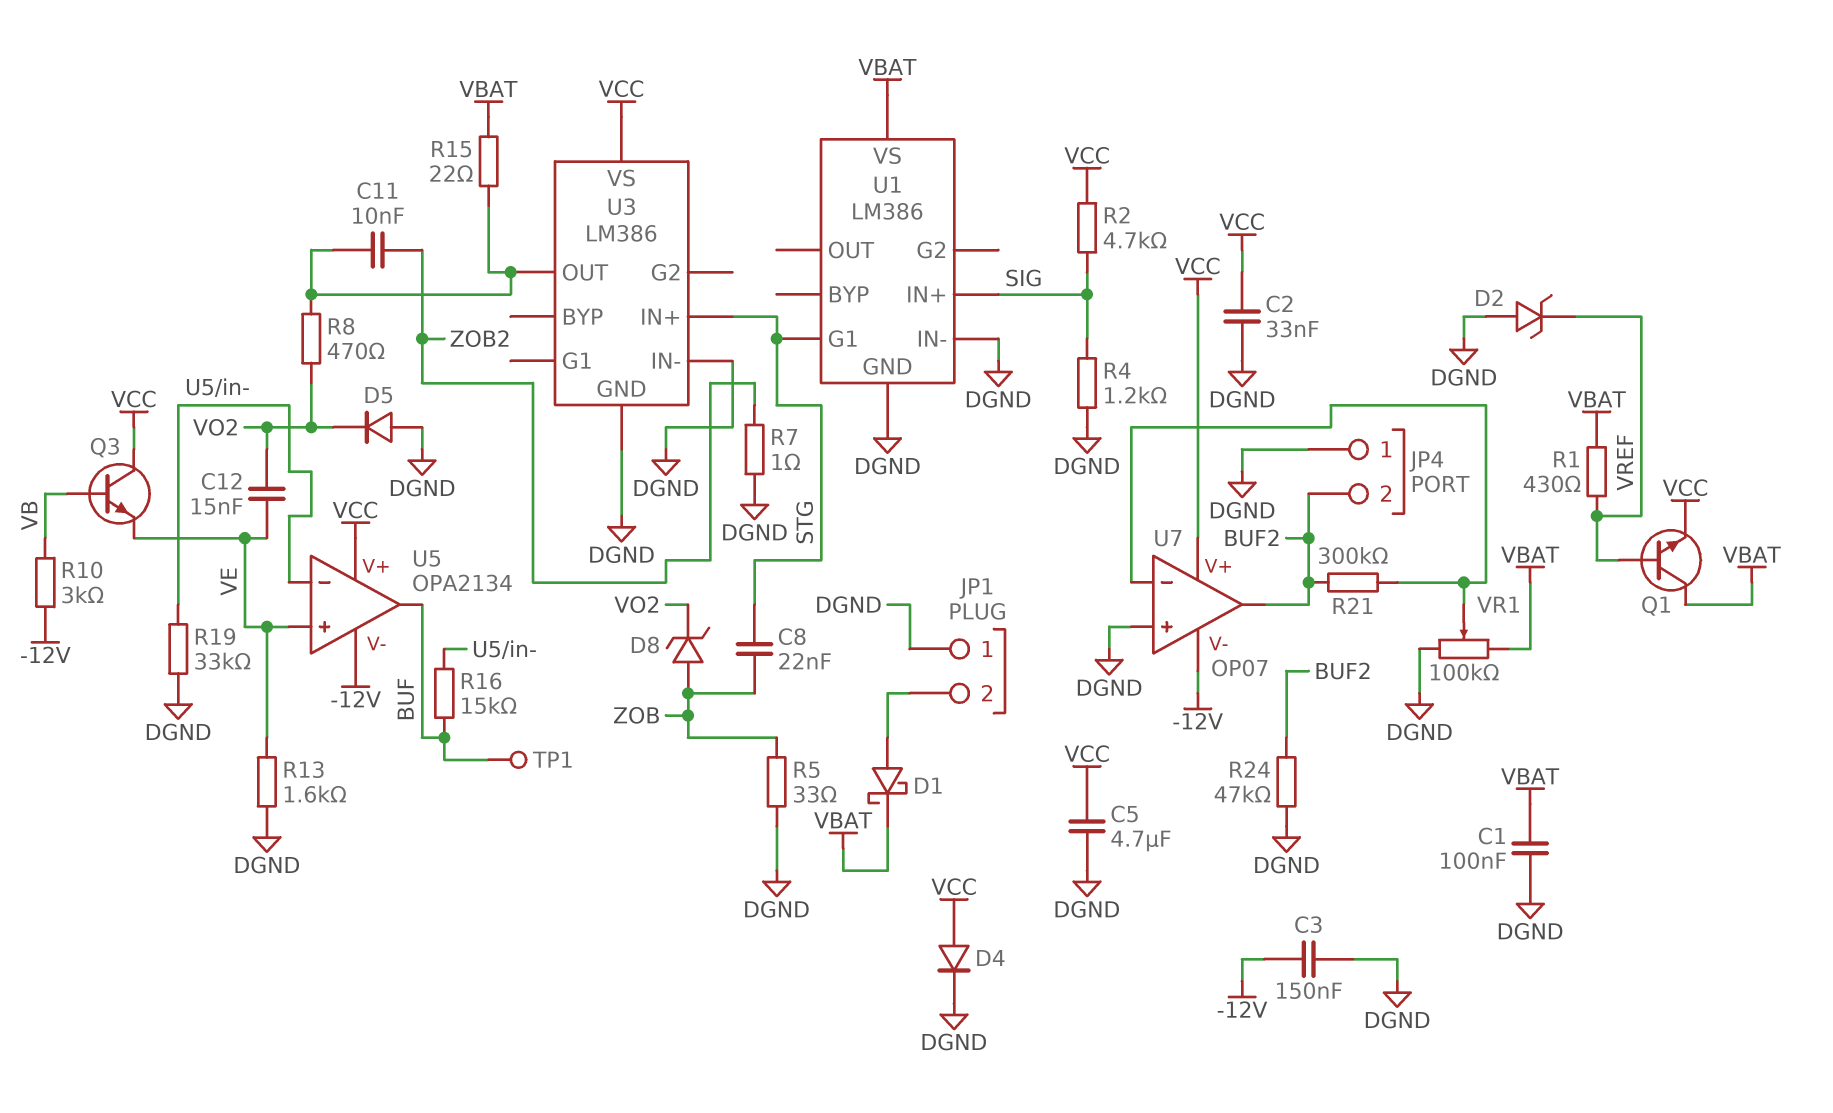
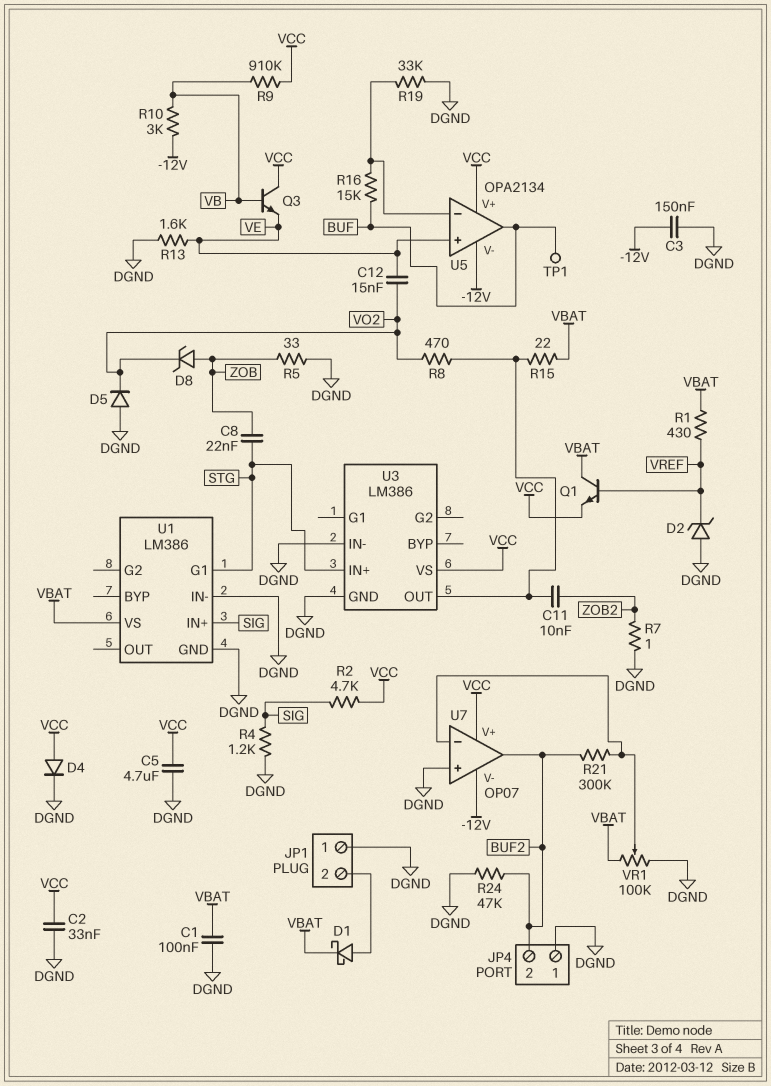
R9: none -> 910k (VB, VCC)

